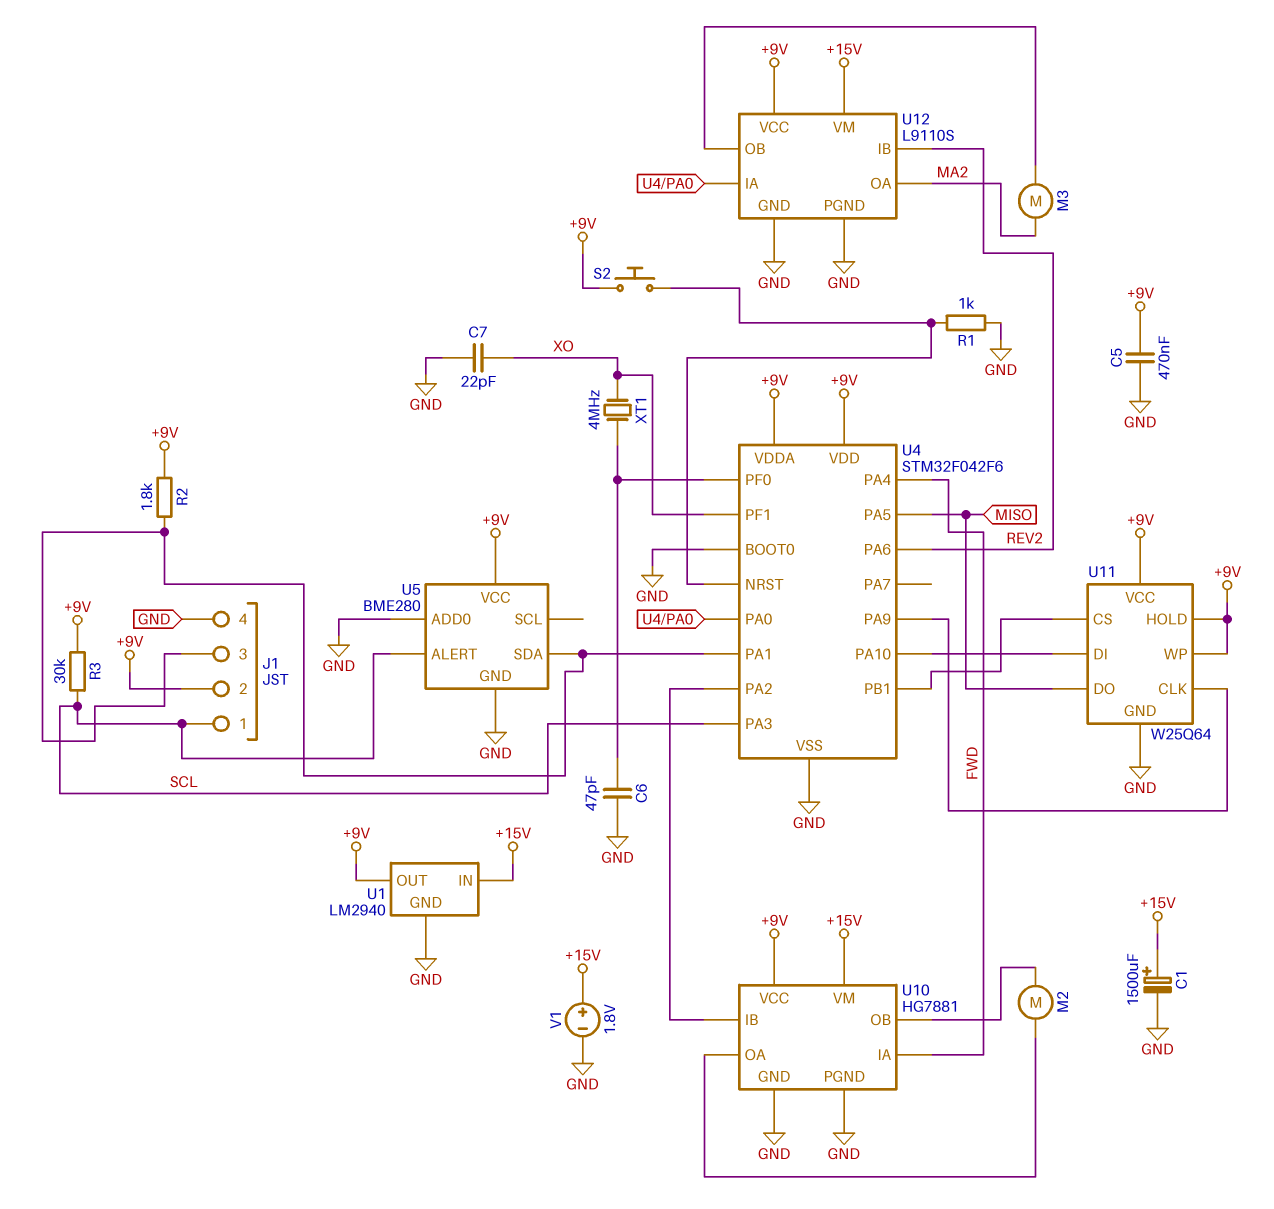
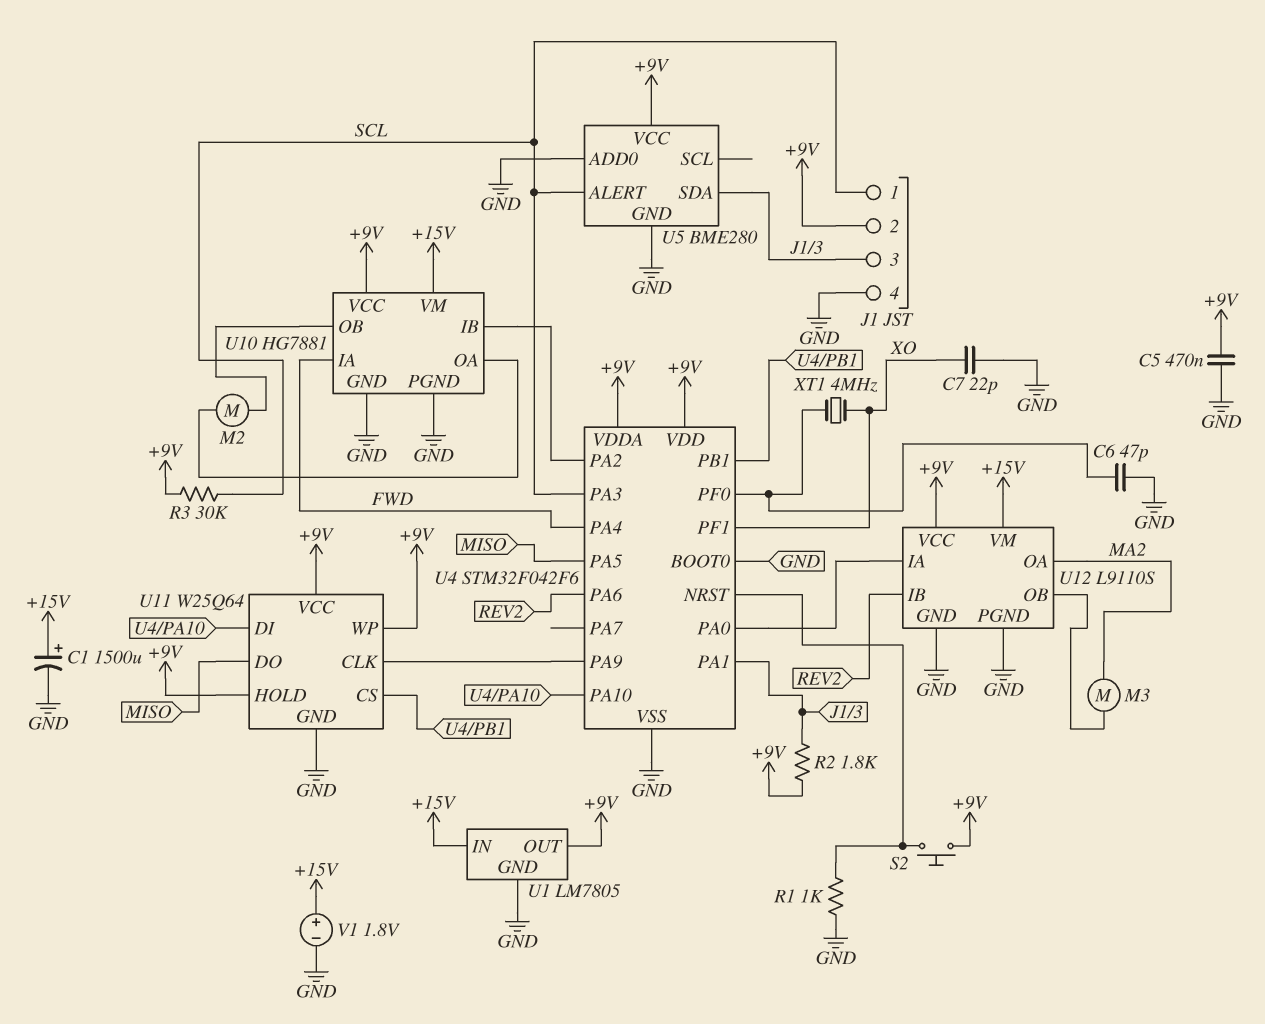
U1: LM2940 -> LM7805

